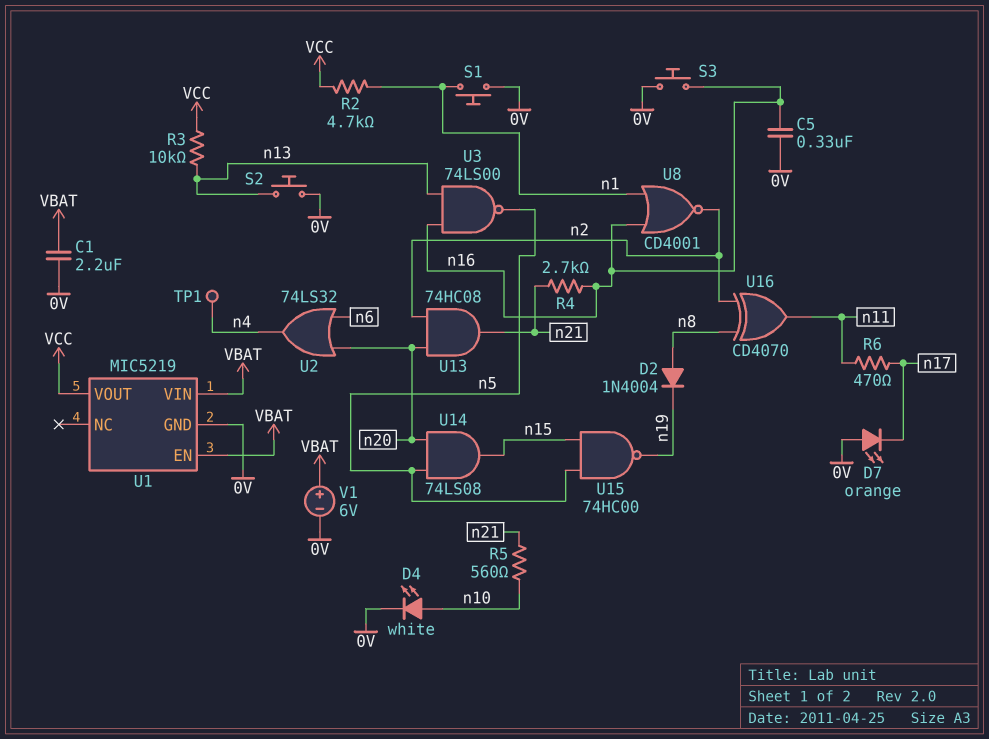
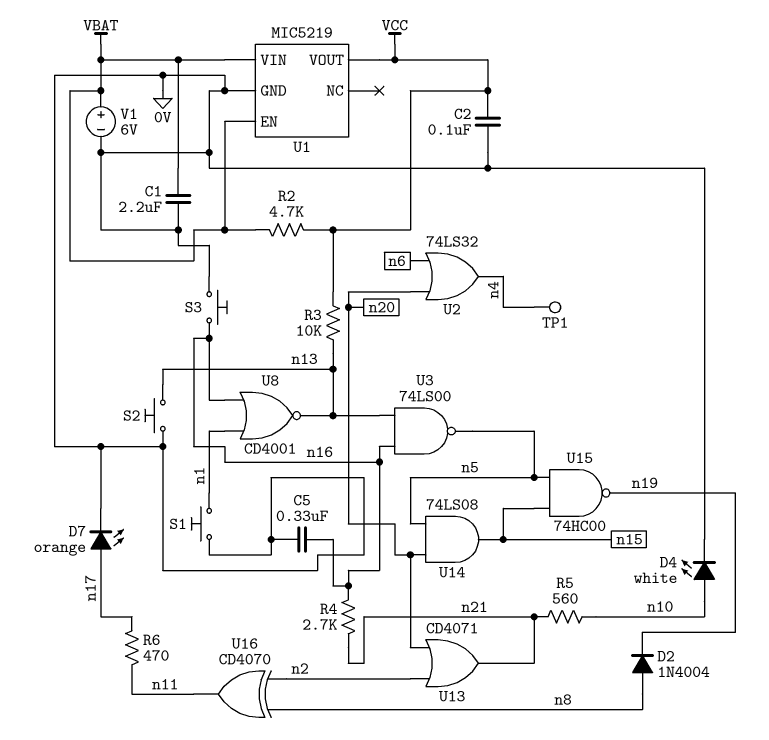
C2: none -> 100nF (0V, VCC)
D7: LED orange (A 0V, K n17) -> LED orange (A n17, K 0V)
R2: 4.7k (VCC, n1) -> 4.7k (VBAT, VCC)
U8: NOR CD4001 (in n1, in n16, out n2) -> NOR CD4001 (in n1, in n16, out n13)
U13: AND 74HC08 (in n2, in n20, out n21) -> OR CD4071 (in n2, in n20, out n21)

